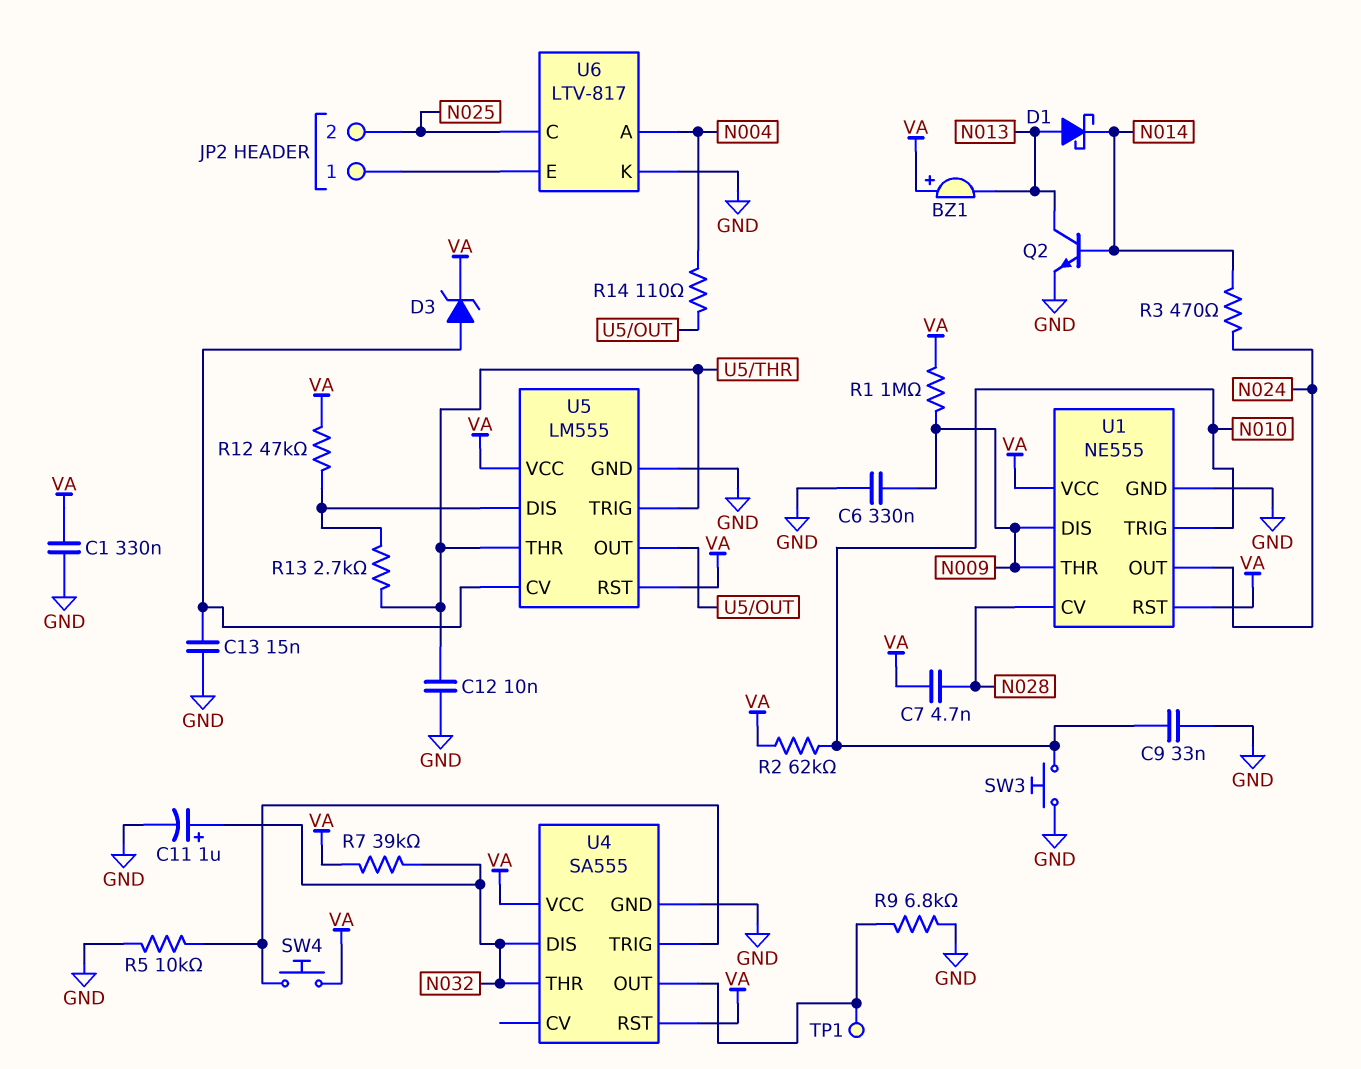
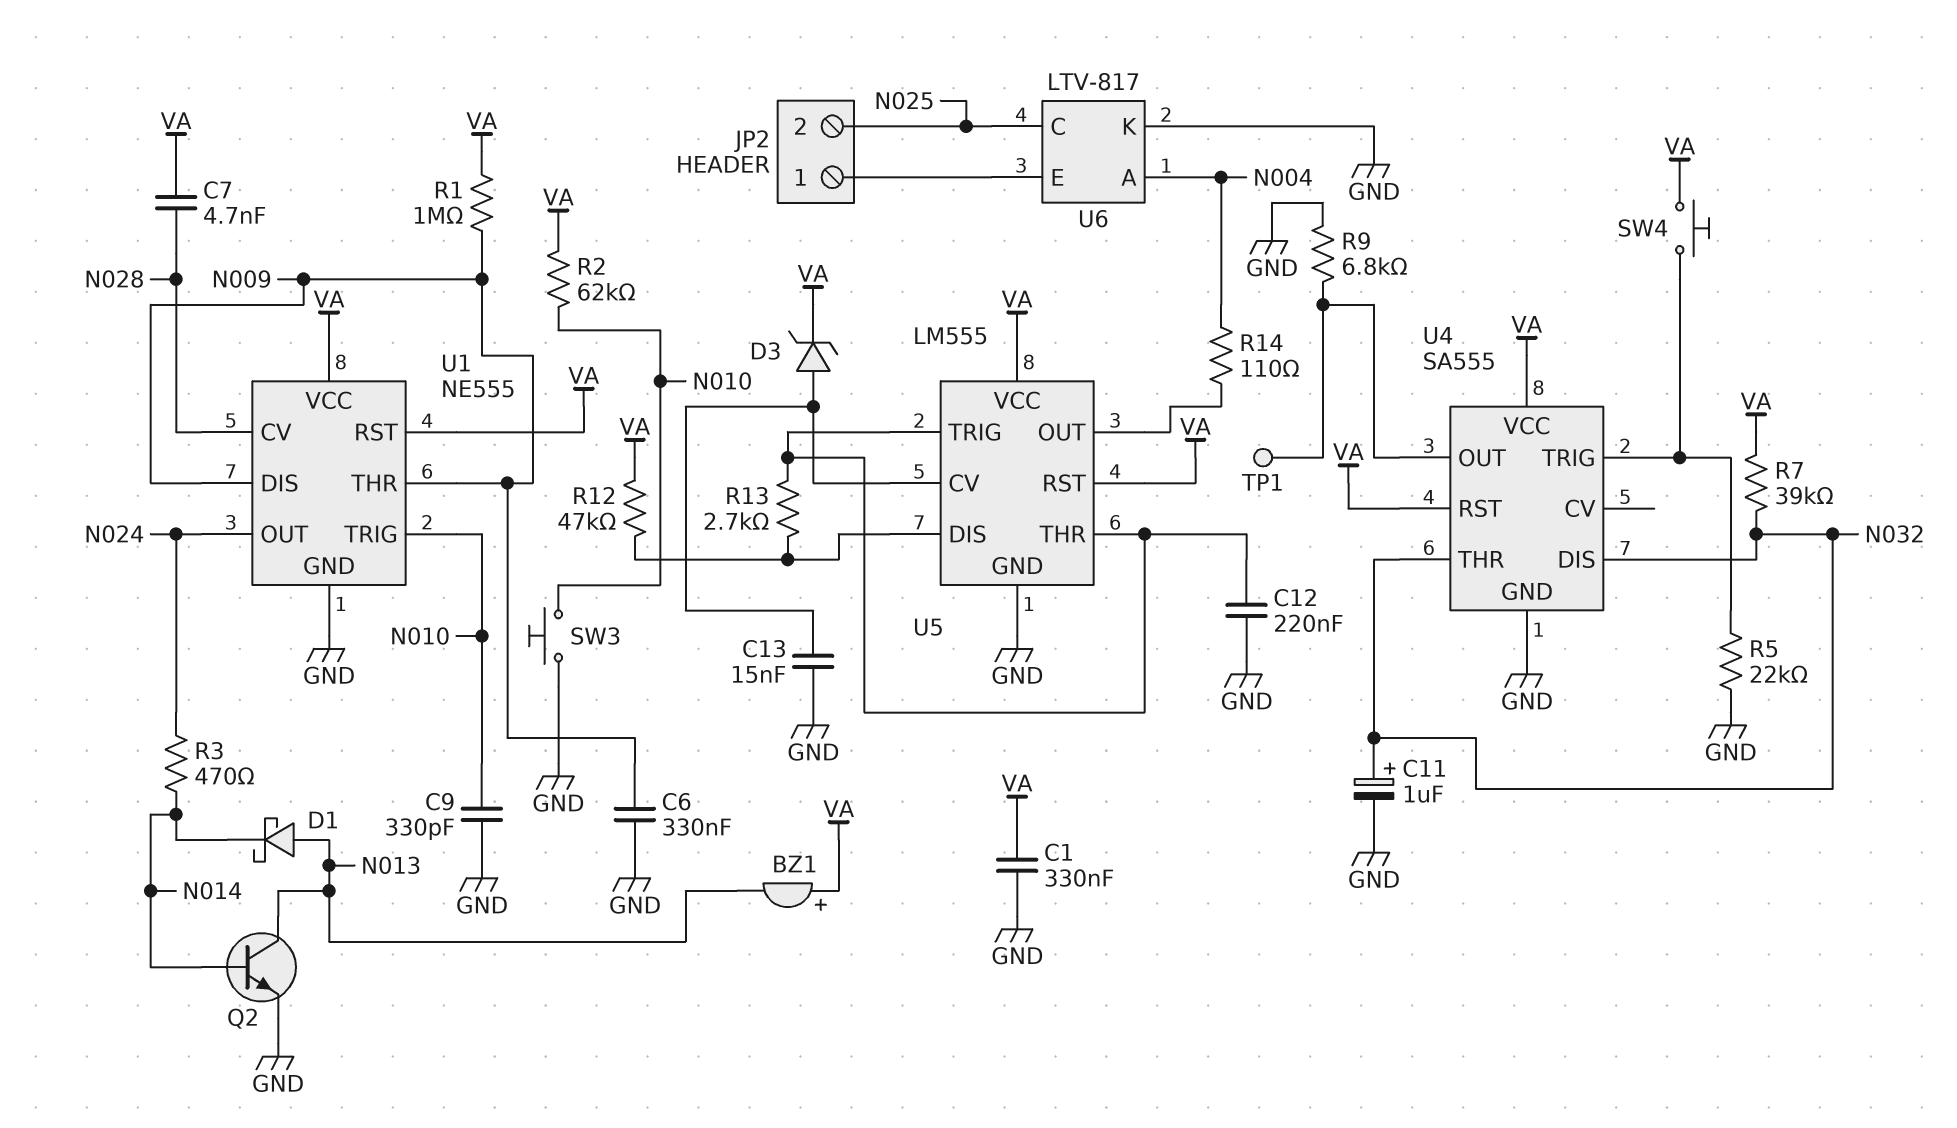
C9: 33nF (GND, N010) -> 330pF (GND, N010)
C12: 10nF (GND, U5/THR) -> 220nF (GND, U5/THR)
R5: 10k (GND, U4/TRIG) -> 22k (GND, U4/TRIG)

